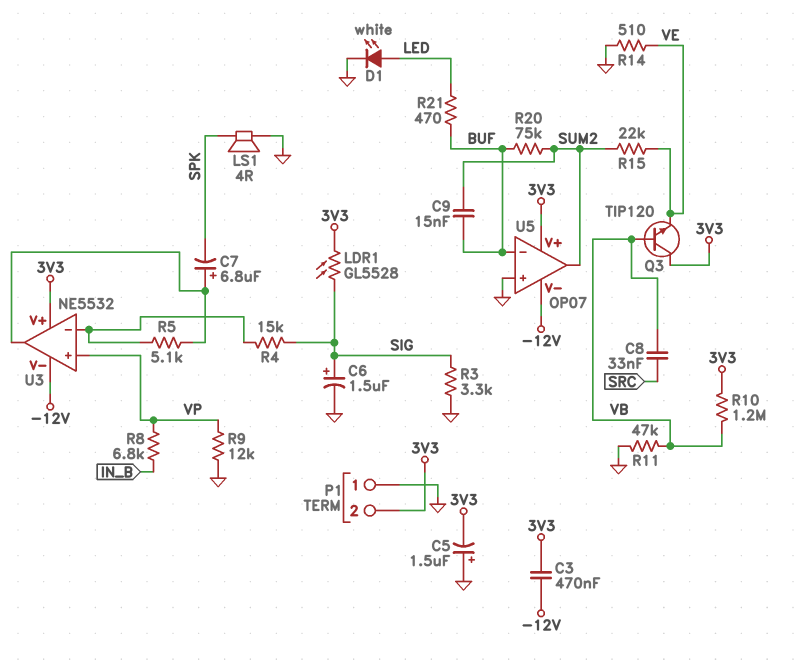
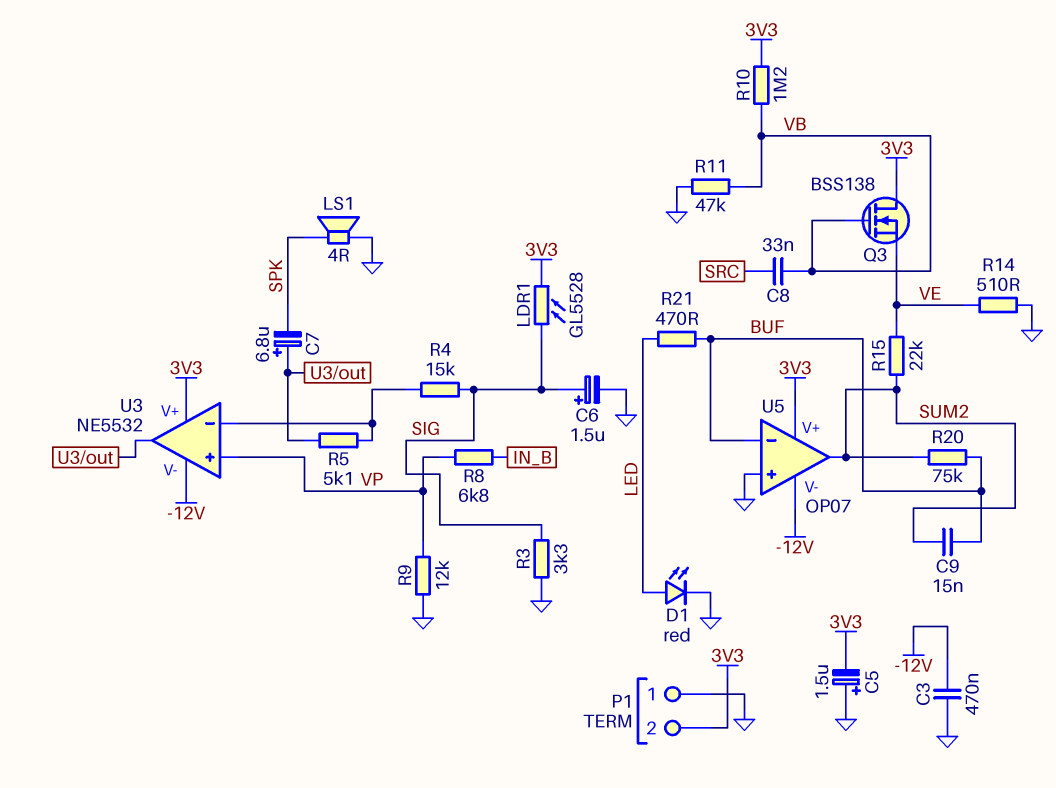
C3: 470nF (-12V, 3V3) -> 470nF (-12V, GND)
D1: LED white (A LED, K GND) -> LED red (A LED, K GND)
Q3: NPN TIP120 (B VB, C 3V3, E VE) -> NMOS BSS138 (G VB, D 3V3, S VE)

